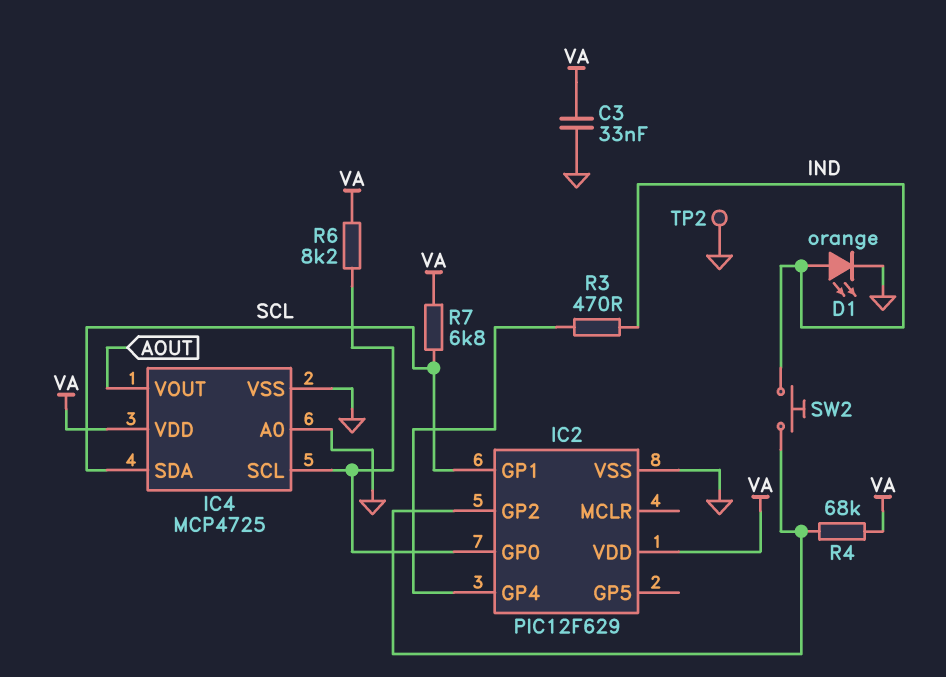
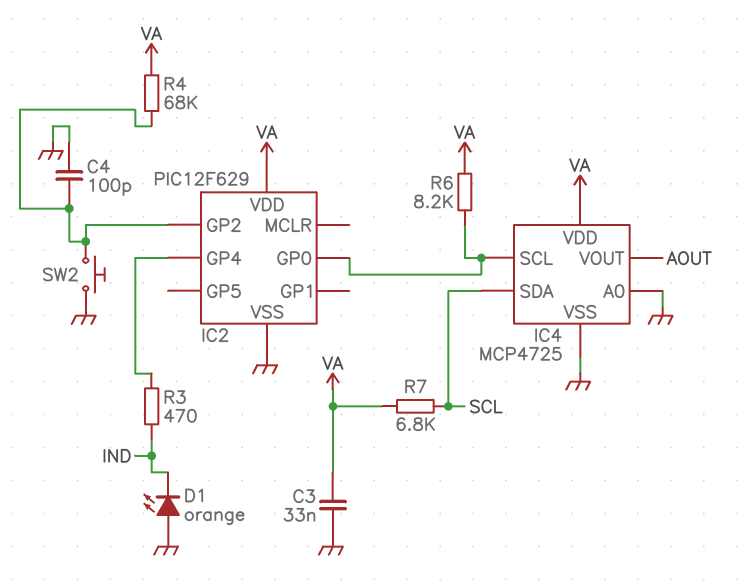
C4: none -> 100pF (GND, IC2/GP2)
D1: LED orange (A IND, K GND) -> LED orange (A GND, K IND)
IC2 pin GP1: SCL -> none
SW2: button (IC2/GP2, IND) -> button (GND, IC2/GP2)
TP2: test point (GND) -> none

